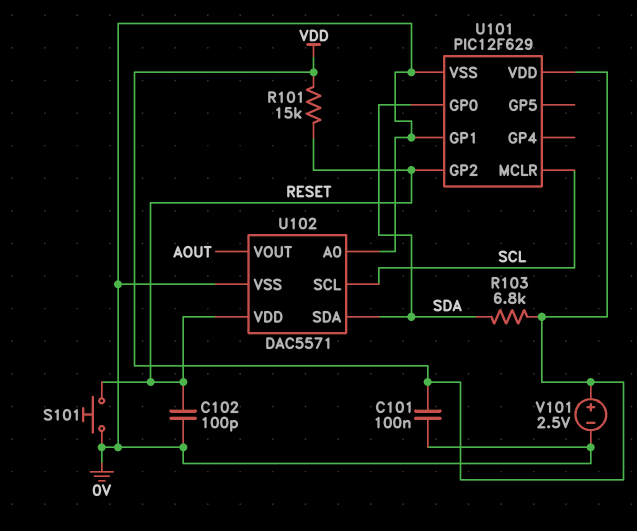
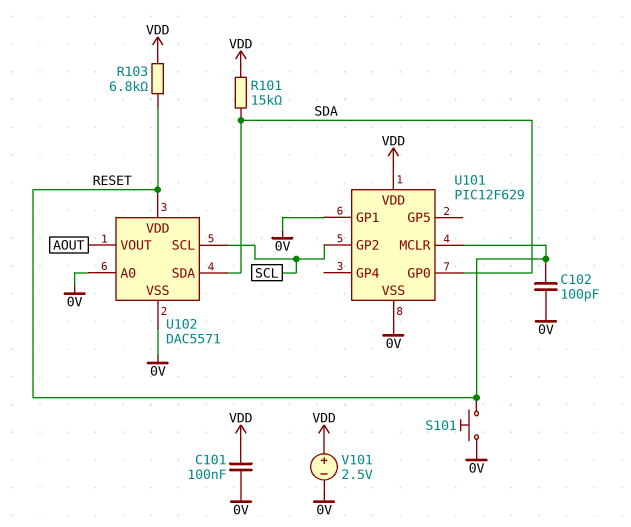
R101: 15k (RESET, VDD) -> 15k (SDA, VDD)
R103: 6.8k (SDA, VDD) -> 6.8k (RESET, VDD)
U101 pin GP2: RESET -> SCL
U101 pin MCLR: SCL -> RESET

